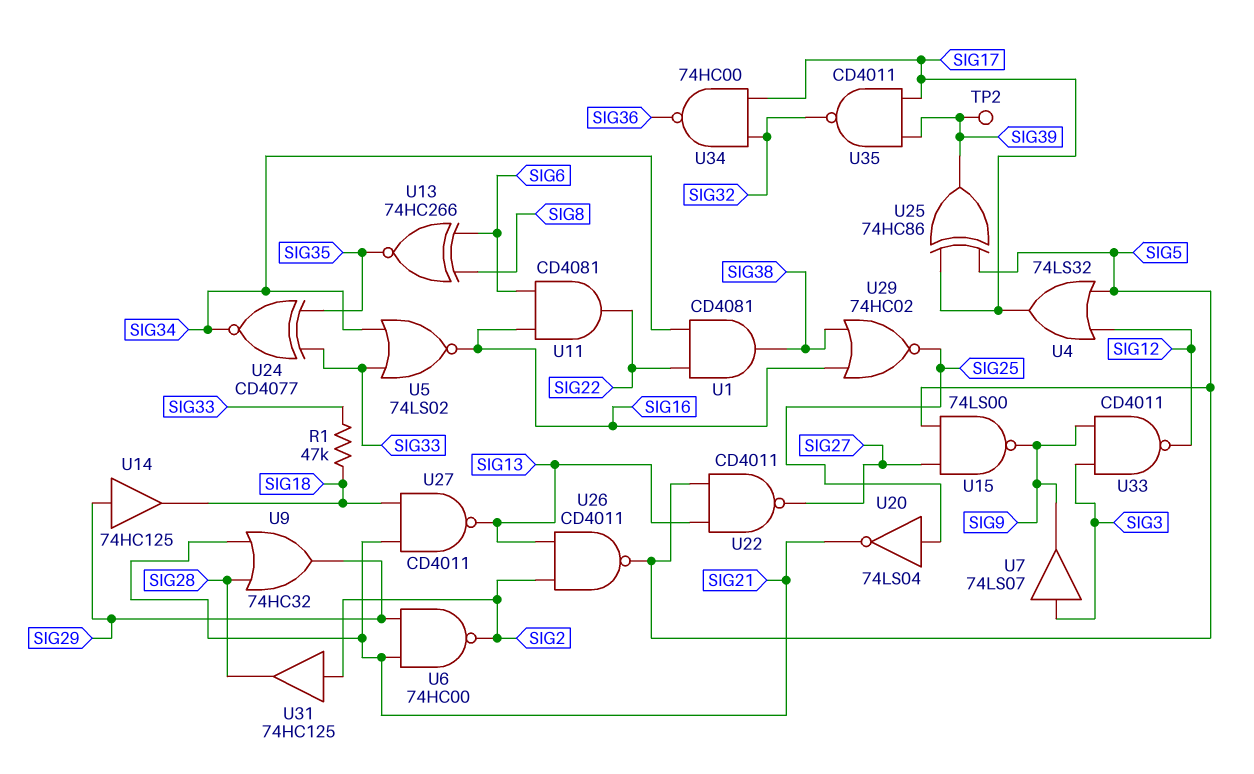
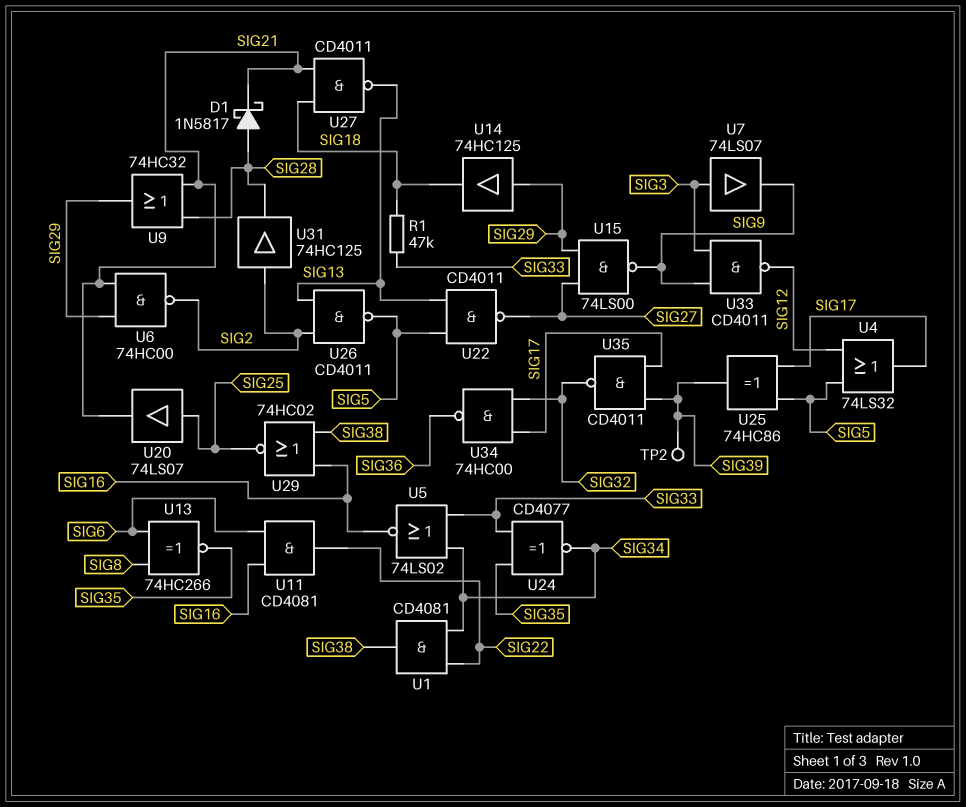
D1: none -> schottky 1N5817 (A SIG28, K SIG21)
U15: NAND 74LS00 (in SIG5, in SIG27, out SIG9) -> NAND 74LS00 (in SIG27, in SIG29, out SIG9)
U20: NOT 74LS04 (in SIG25, out SIG21) -> buffer 74LS07 (in SIG25, out SIG21)

